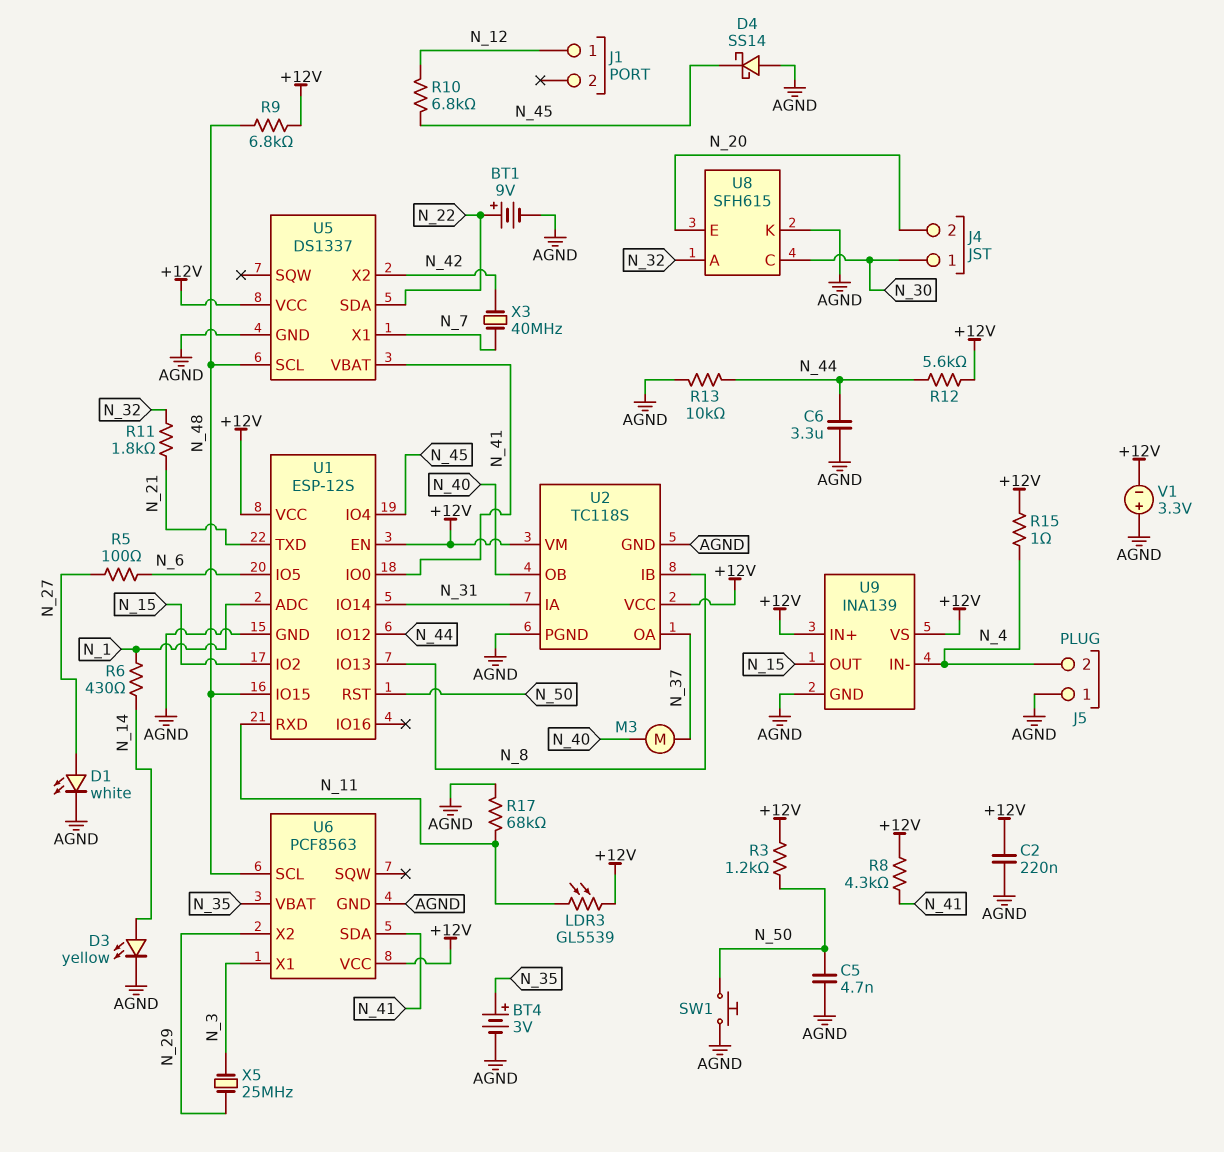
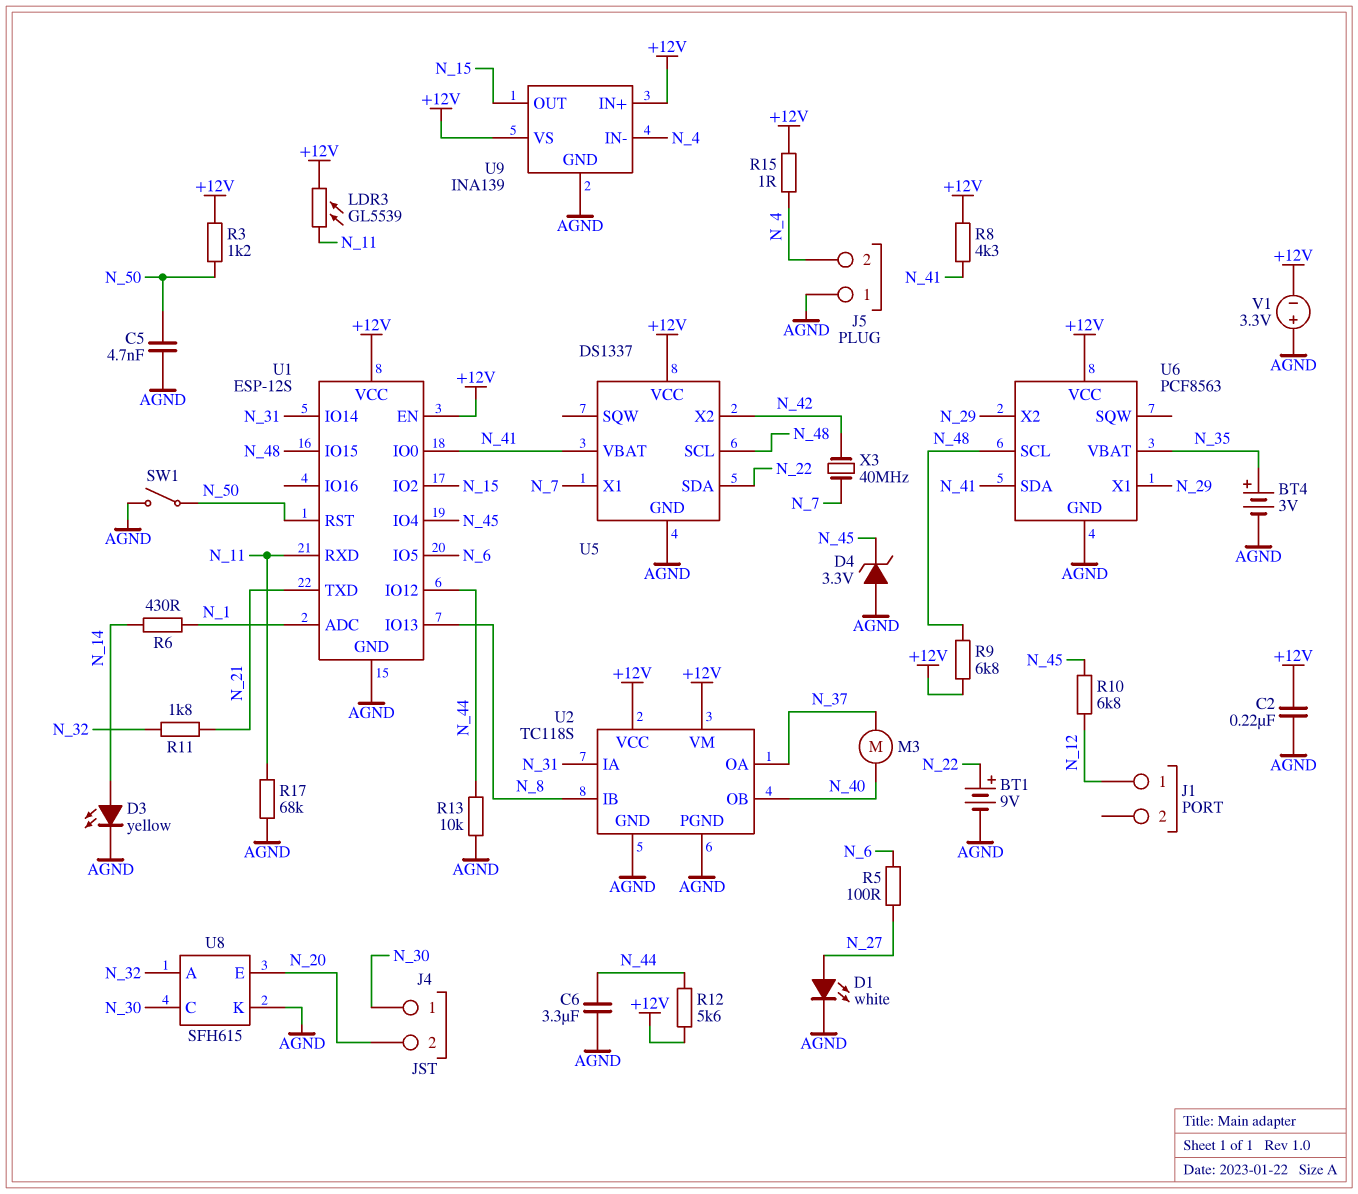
D4: schottky SS14 (A AGND, K N_45) -> zener 3.3V (A AGND, K N_45)
SW1: button (AGND, N_50) -> switch (AGND, N_50)
U6 pin X1: N_3 -> N_29
X5: 25MHz (N_3, N_29) -> none

